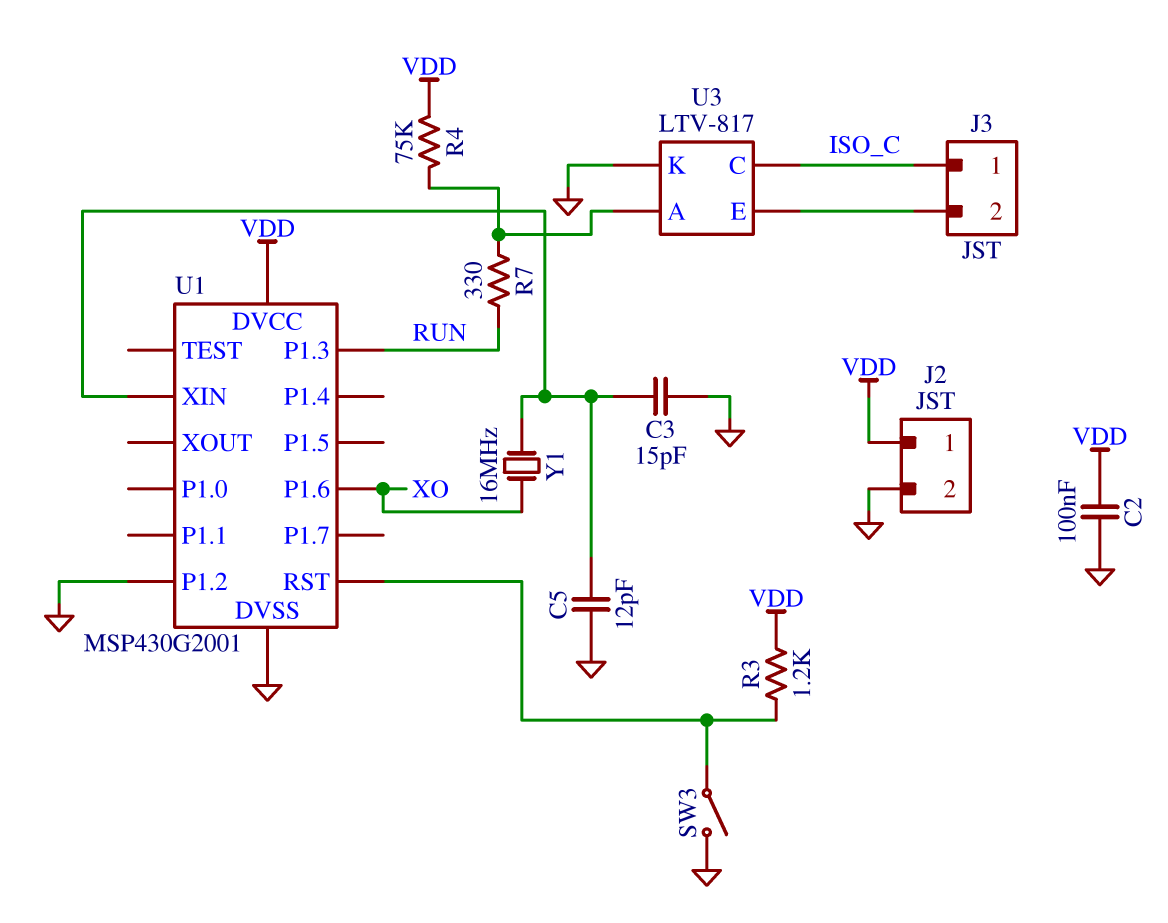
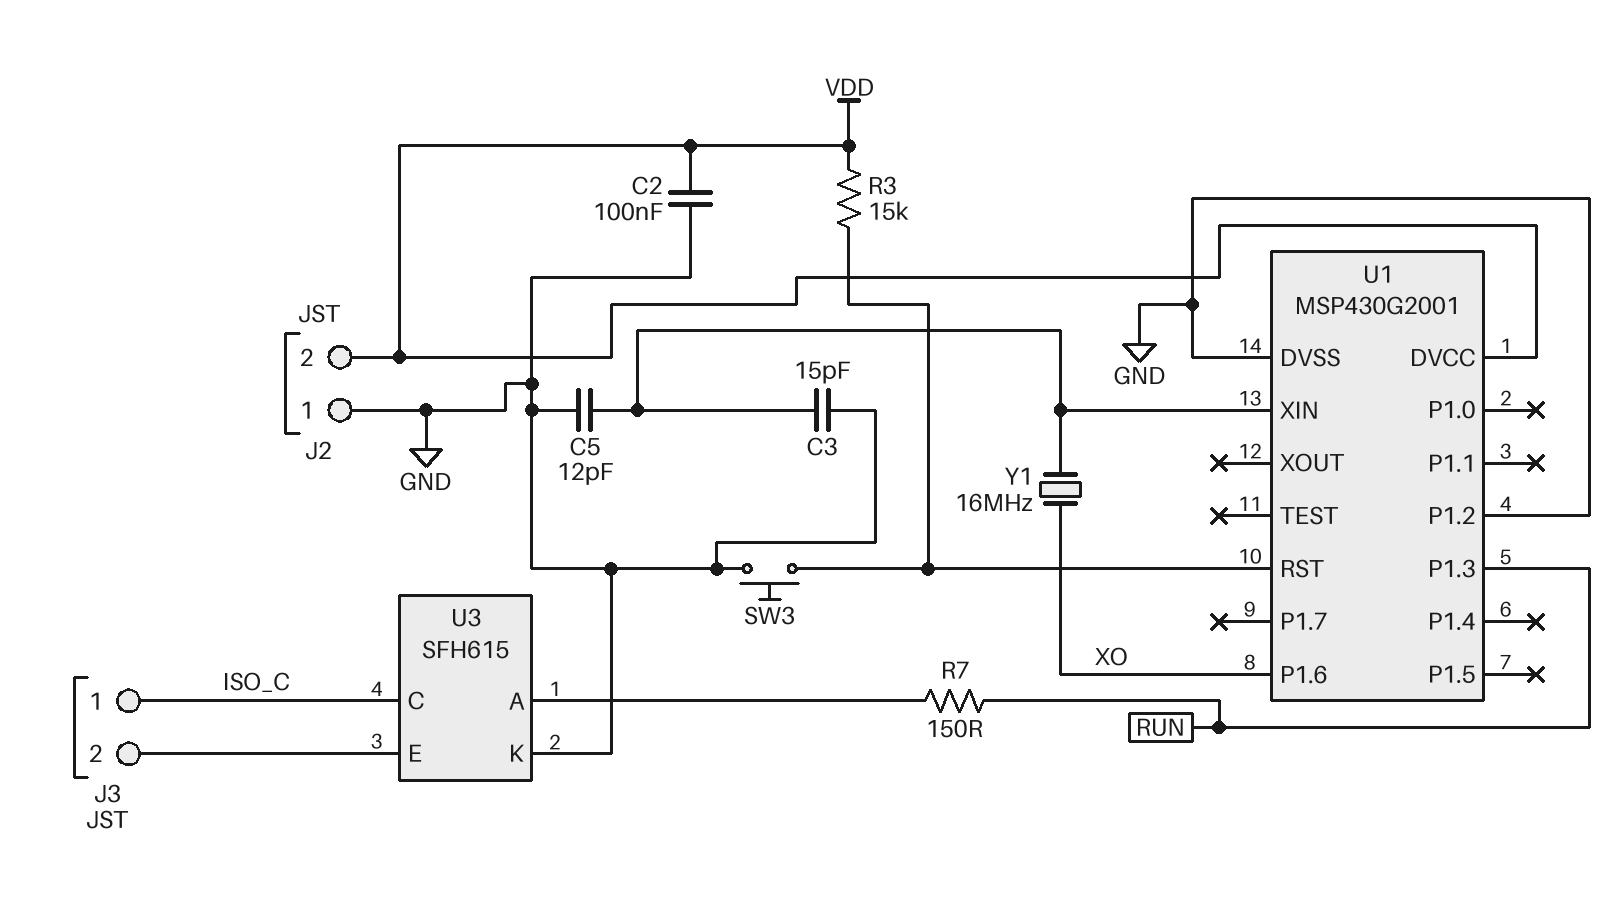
J2 pin 1: VDD -> GND
J2 pin 2: GND -> VDD
R3: 1.2k (U1/RST, VDD) -> 15k (U1/RST, VDD)
R4: 75k (U3/A, VDD) -> none
R7: 330 (RUN, U3/A) -> 150 (RUN, U3/A)
SW3: switch (GND, U1/RST) -> button (GND, U1/RST)
U3: LTV-817 -> SFH615

